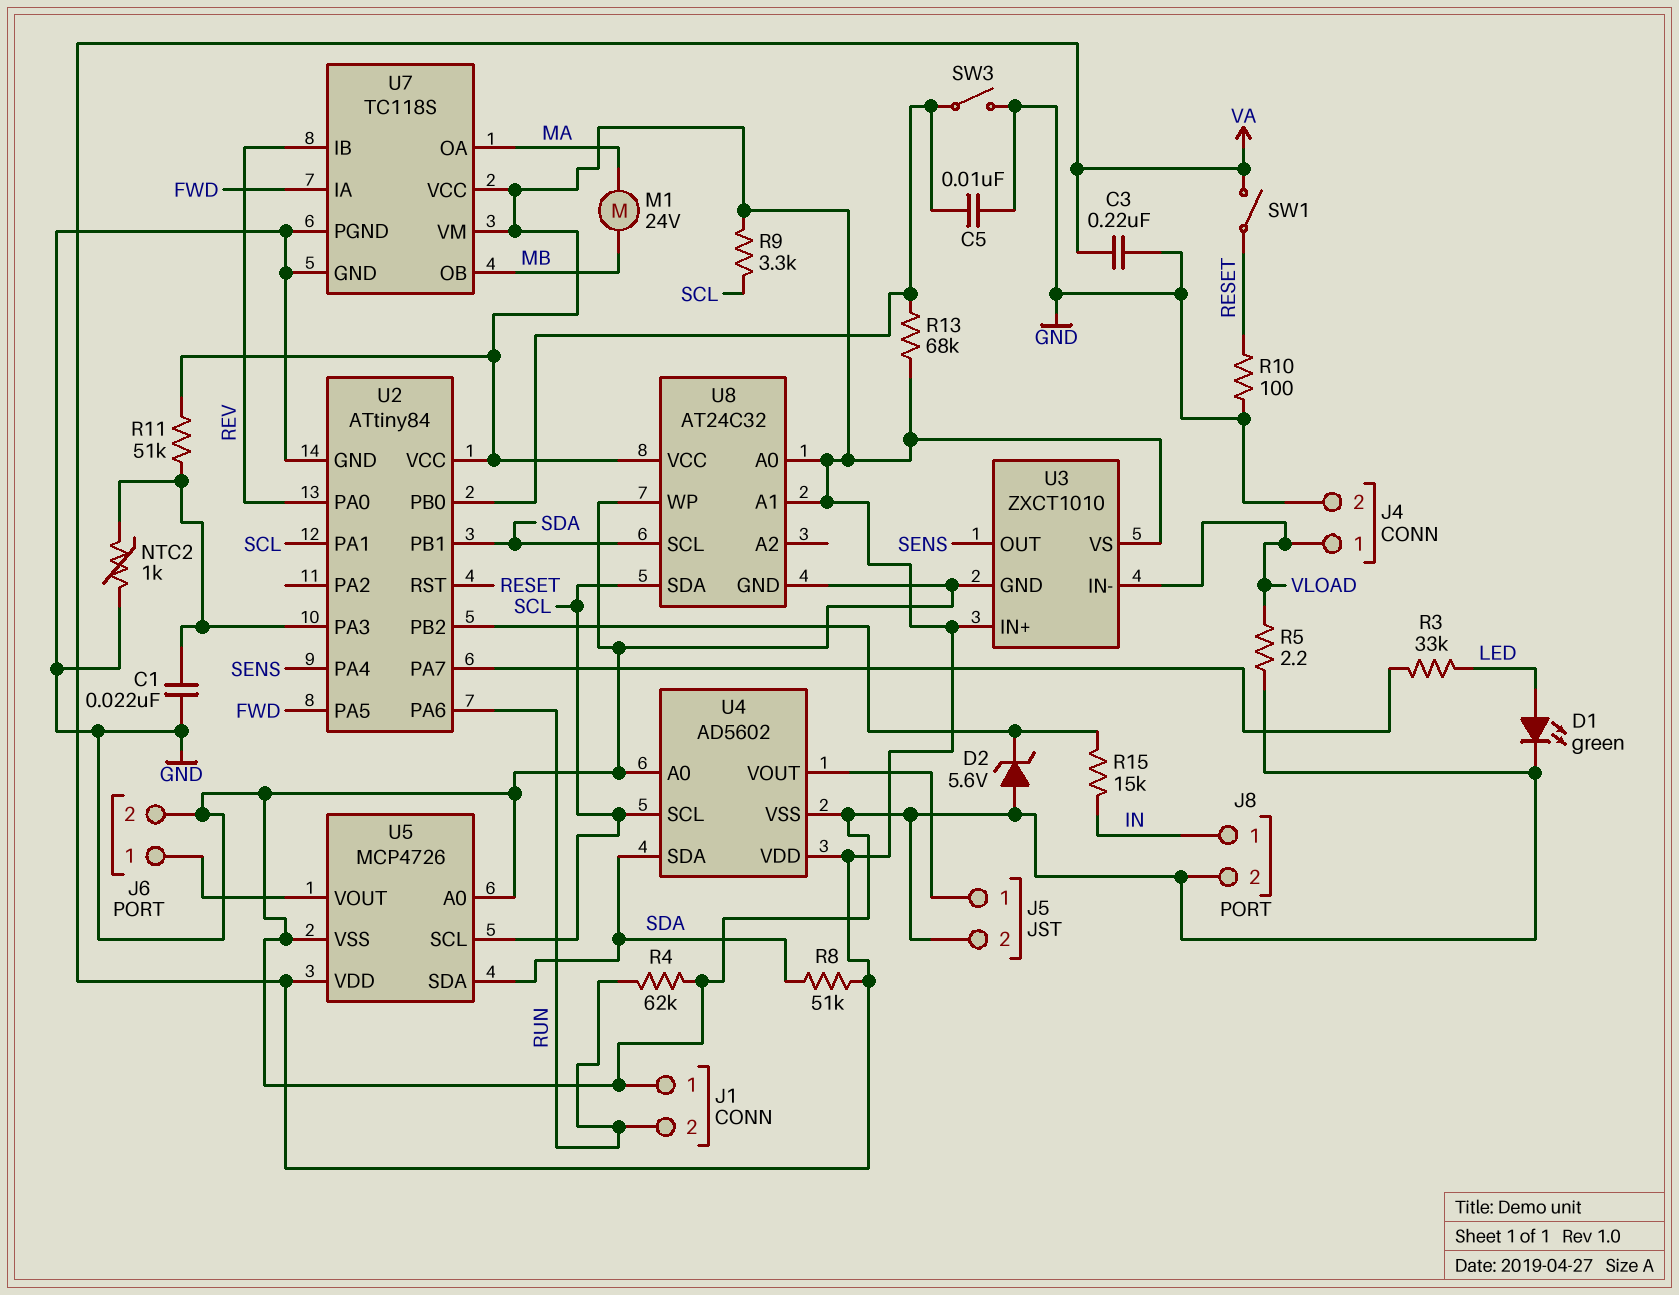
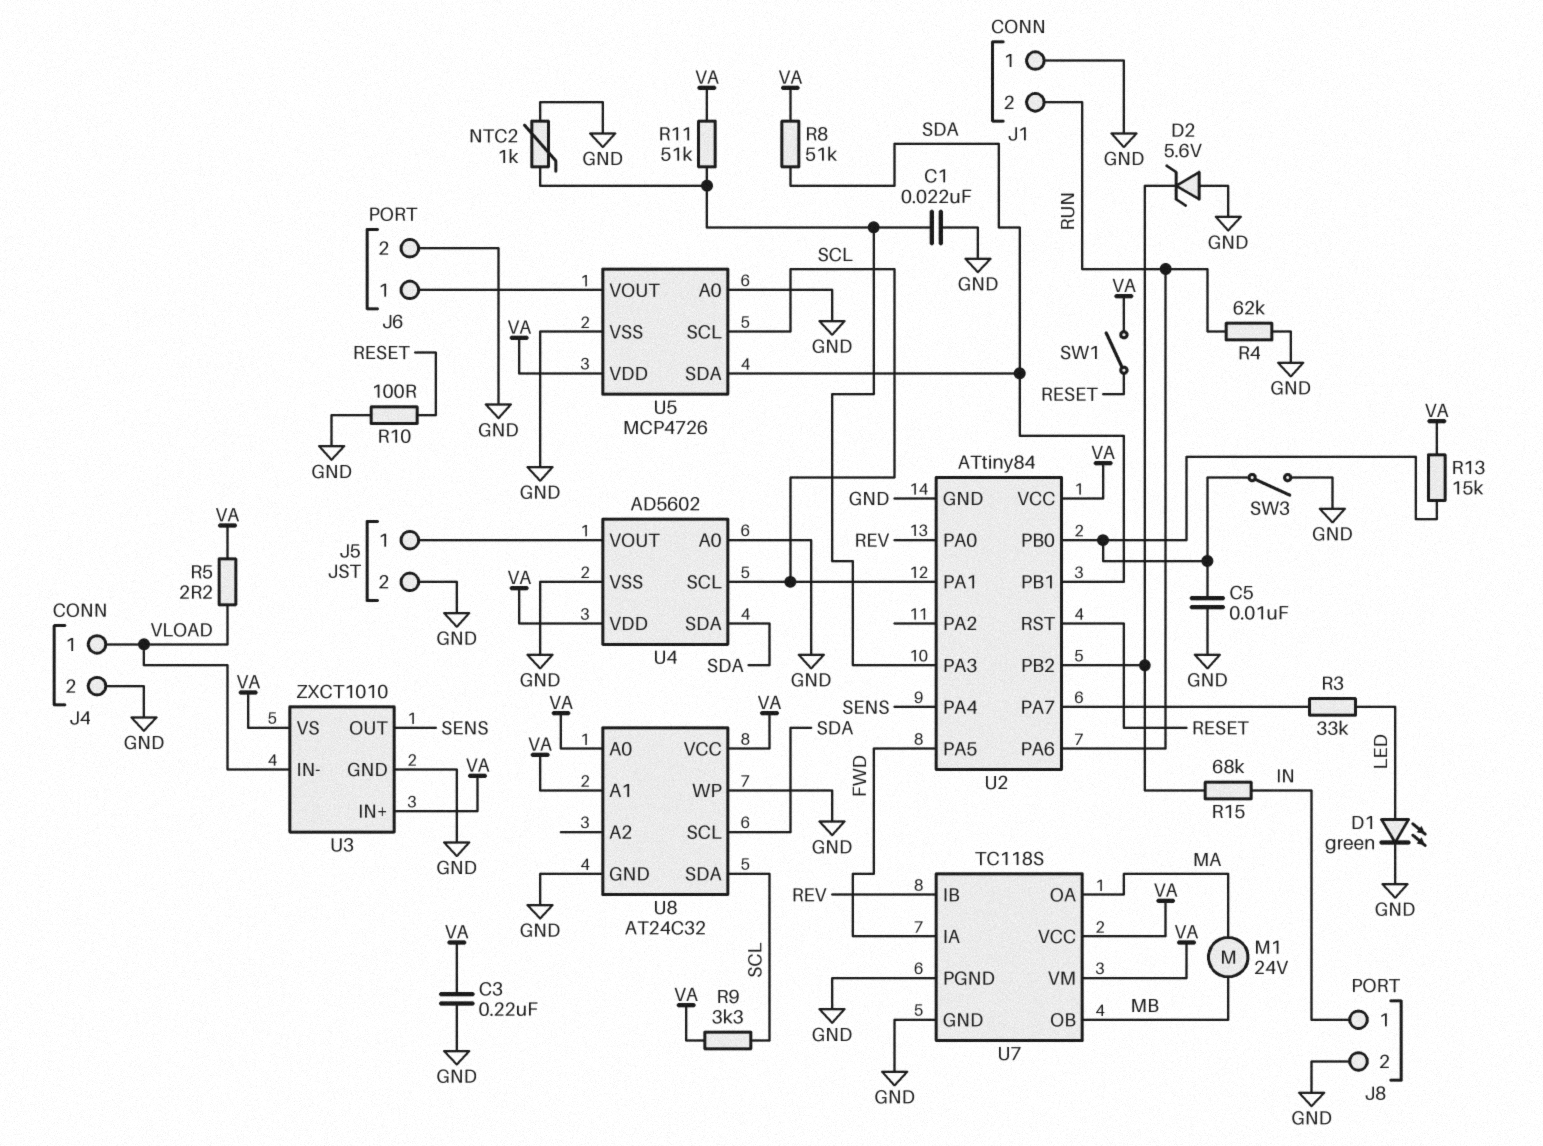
R5: 2.2 (GND, VLOAD) -> 2.2 (VA, VLOAD)
R13: 68k (U2/PB0, VA) -> 15k (U2/PB0, VA)
R15: 15k (IN, U2/PB2) -> 68k (IN, U2/PB2)

